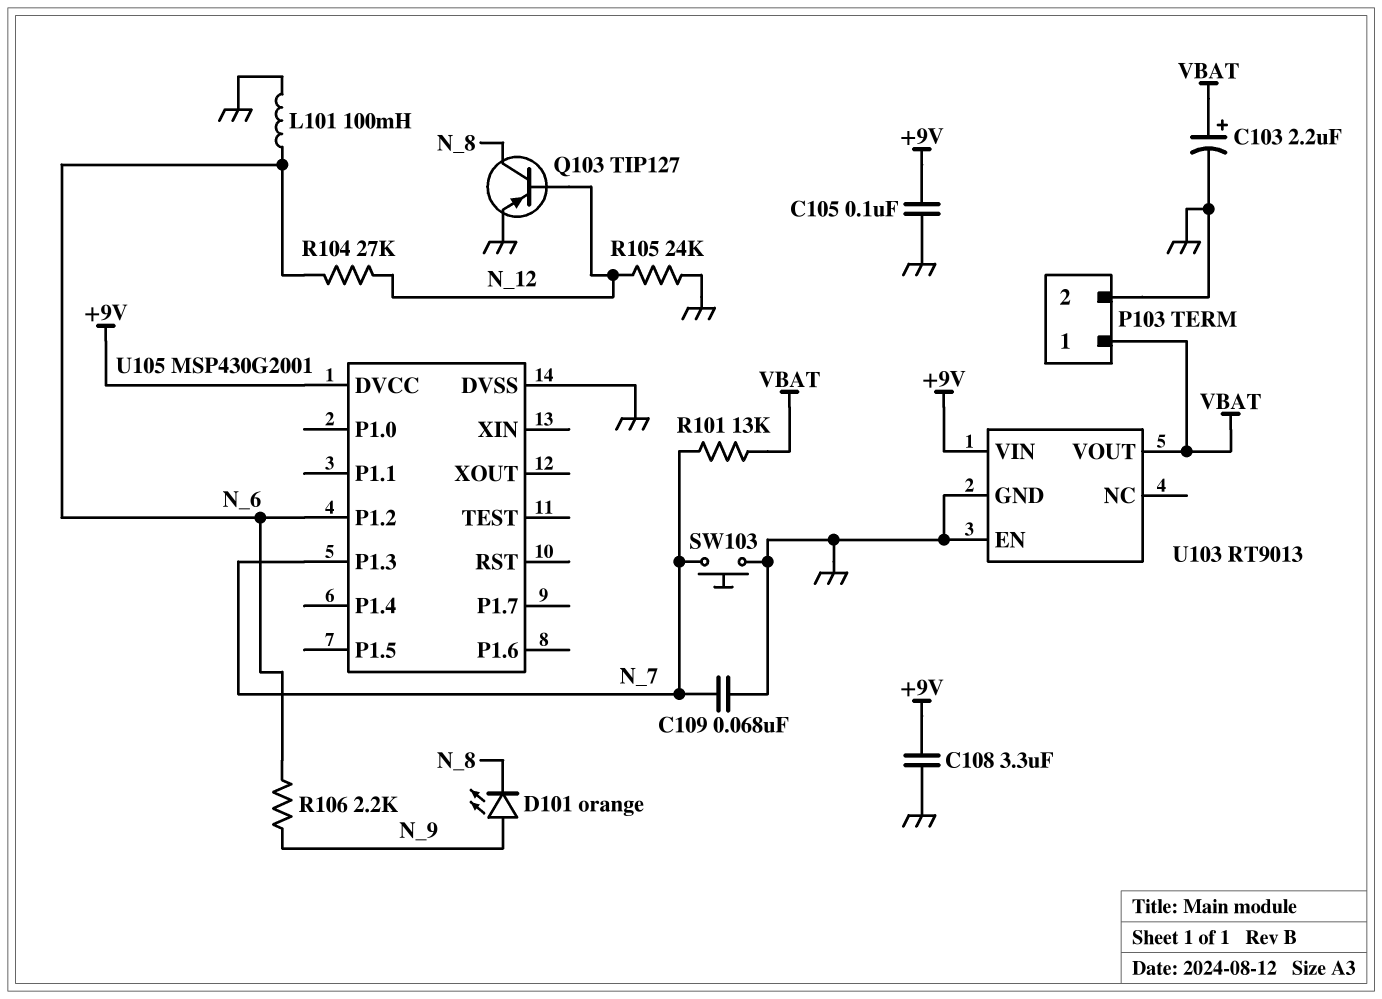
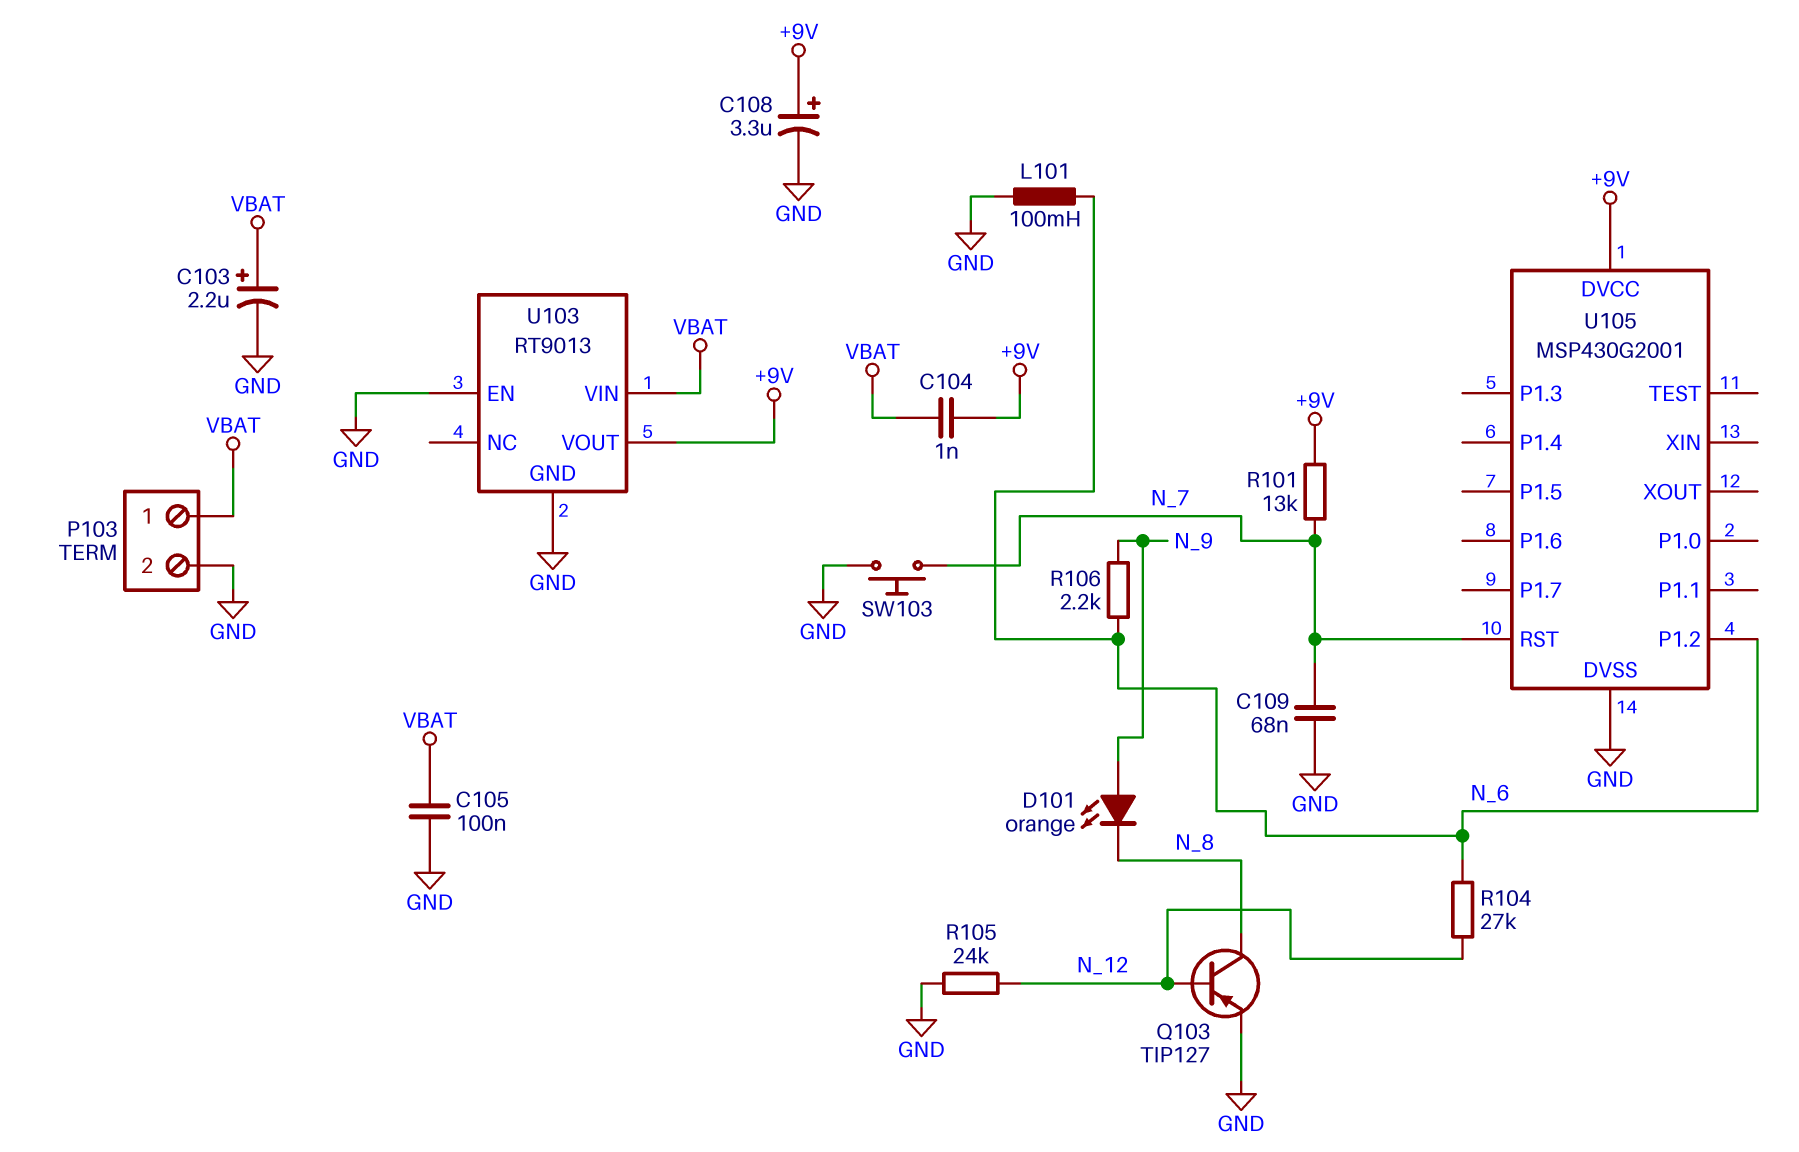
C104: none -> 1nF (+9V, VBAT)
C105: 100nF (+9V, GND) -> 100nF (GND, VBAT)
C108: 3.3uF (+9V, GND) -> 3.3uF (plus +9V, minus GND)
R101: 13k (N_7, VBAT) -> 13k (+9V, N_7)
U103 pin VIN: +9V -> VBAT
U103 pin VOUT: VBAT -> +9V
U105 pin P1.3: N_7 -> none
U105 pin RST: none -> N_7

